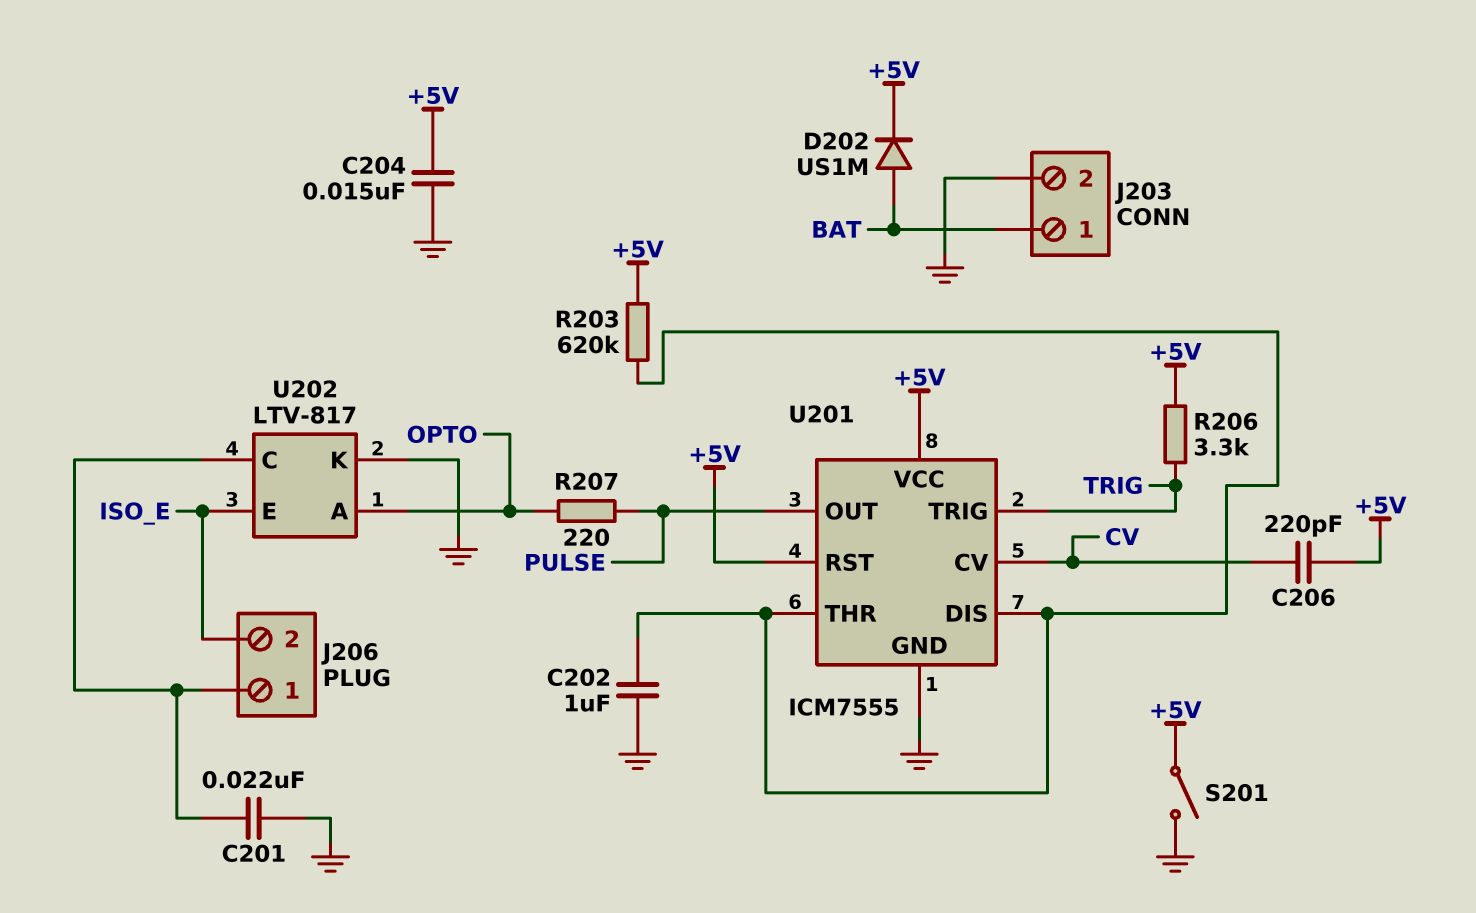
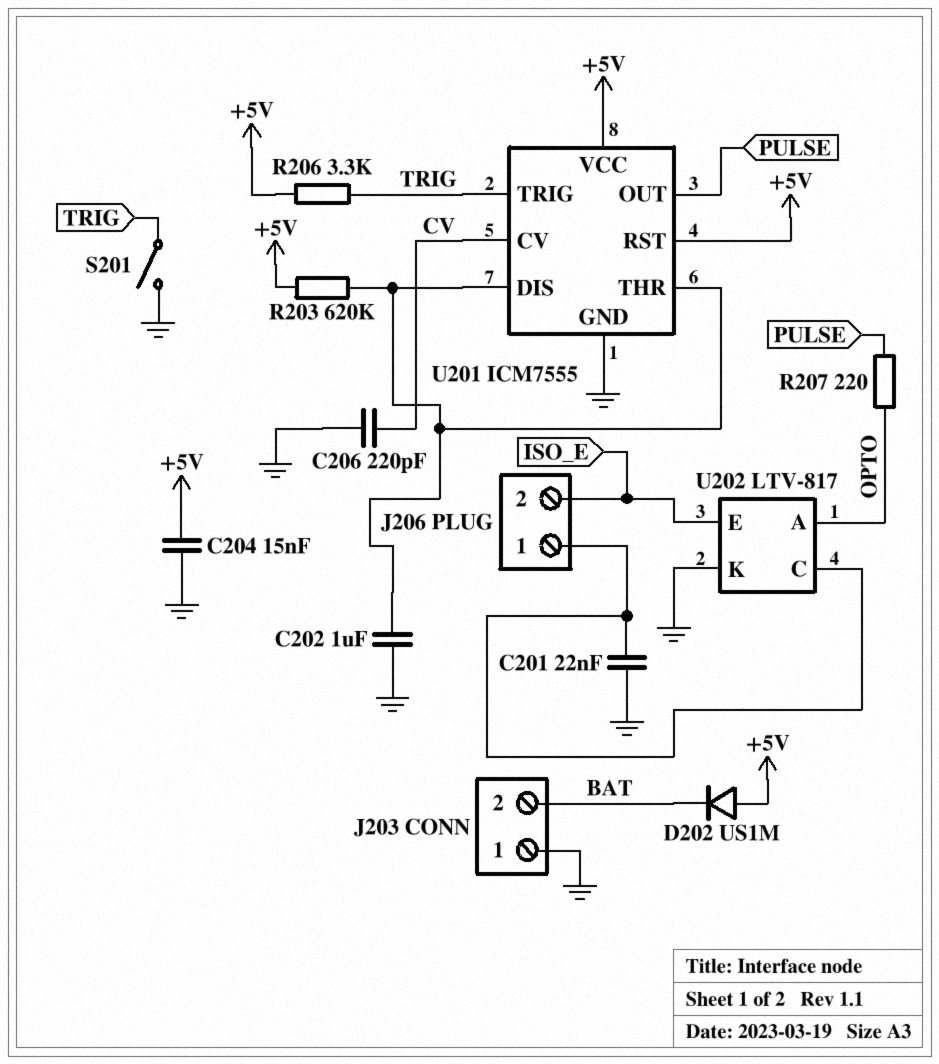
C206: 220pF (+5V, CV) -> 220pF (CV, GND)
D202: diode US1M (A BAT, K +5V) -> diode US1M (A +5V, K BAT)
J203 pin 1: BAT -> GND
J203 pin 2: GND -> BAT
S201: switch (+5V, GND) -> switch (GND, TRIG)

